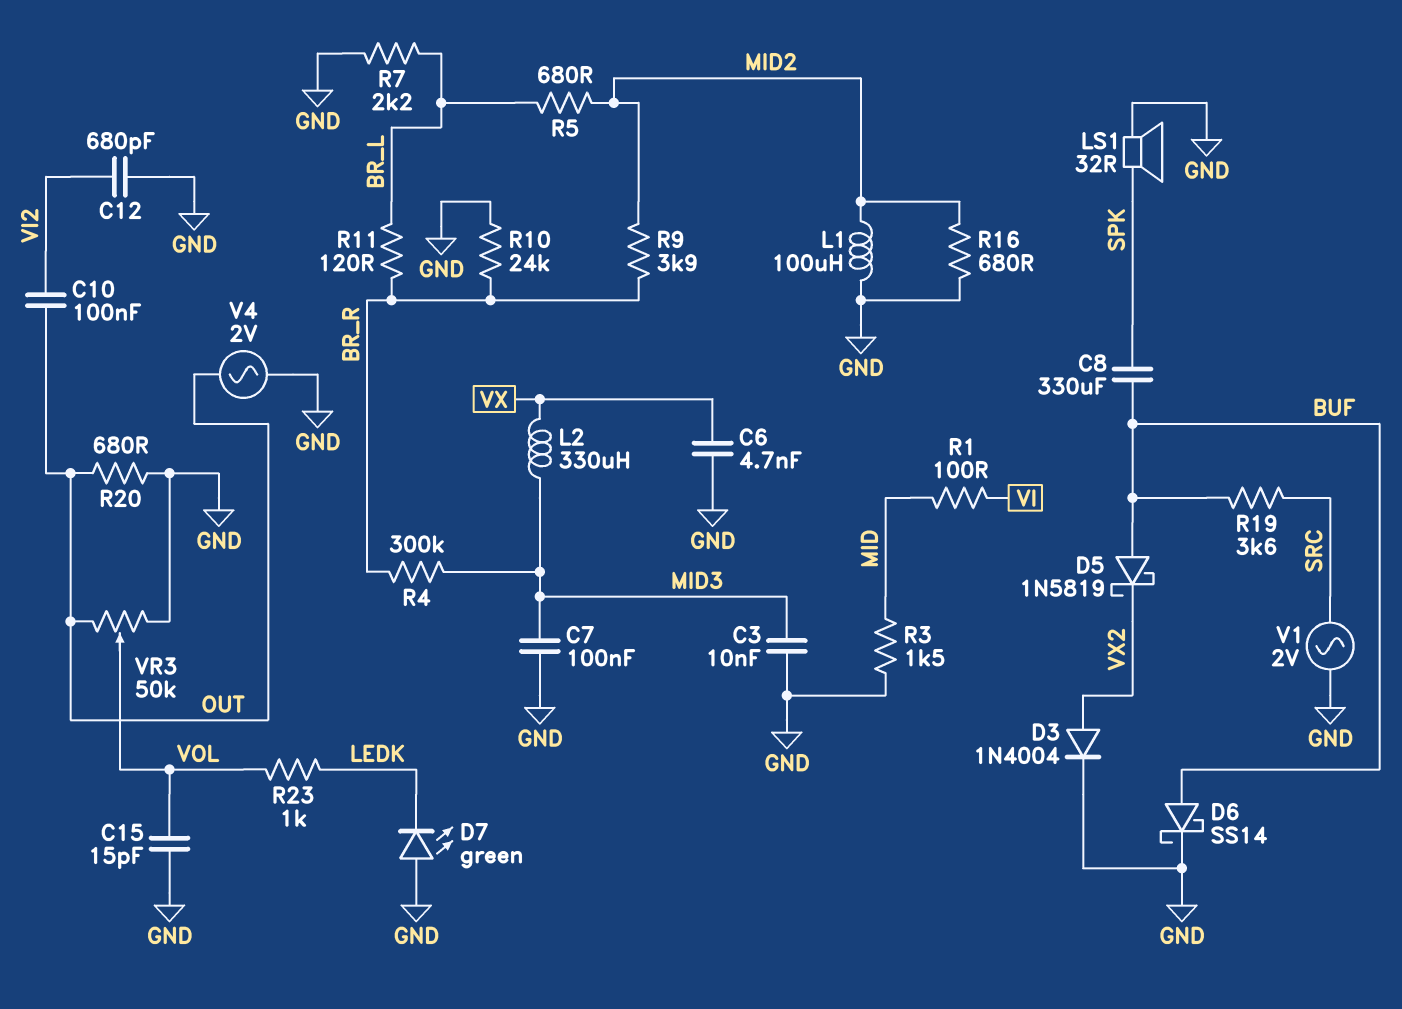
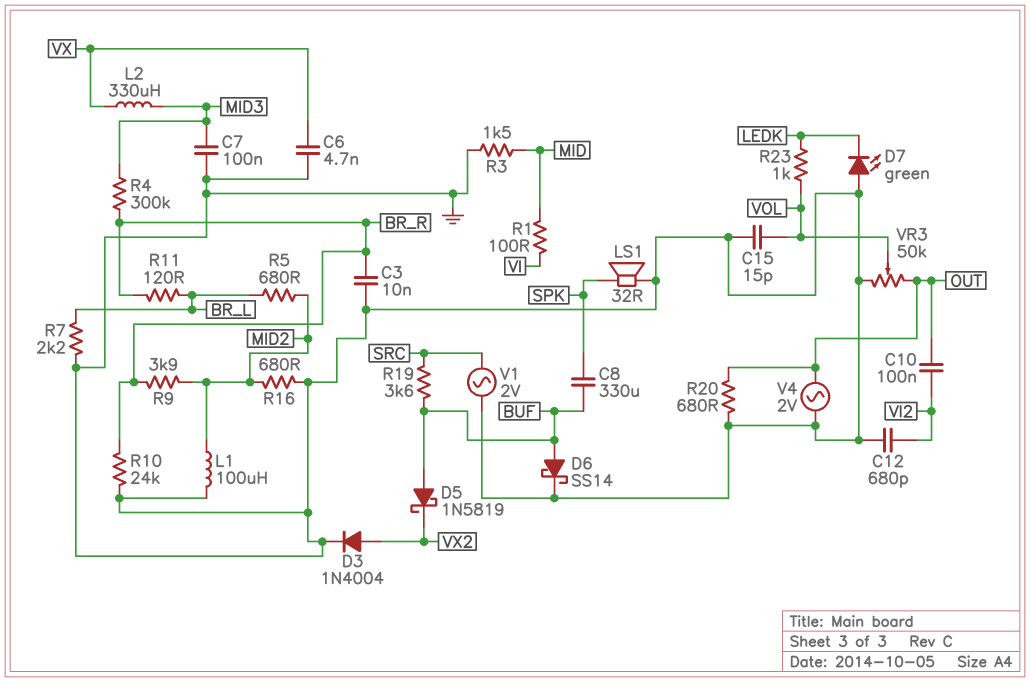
C3: 10nF (GND, MID3) -> 10nF (BR_R, GND)

